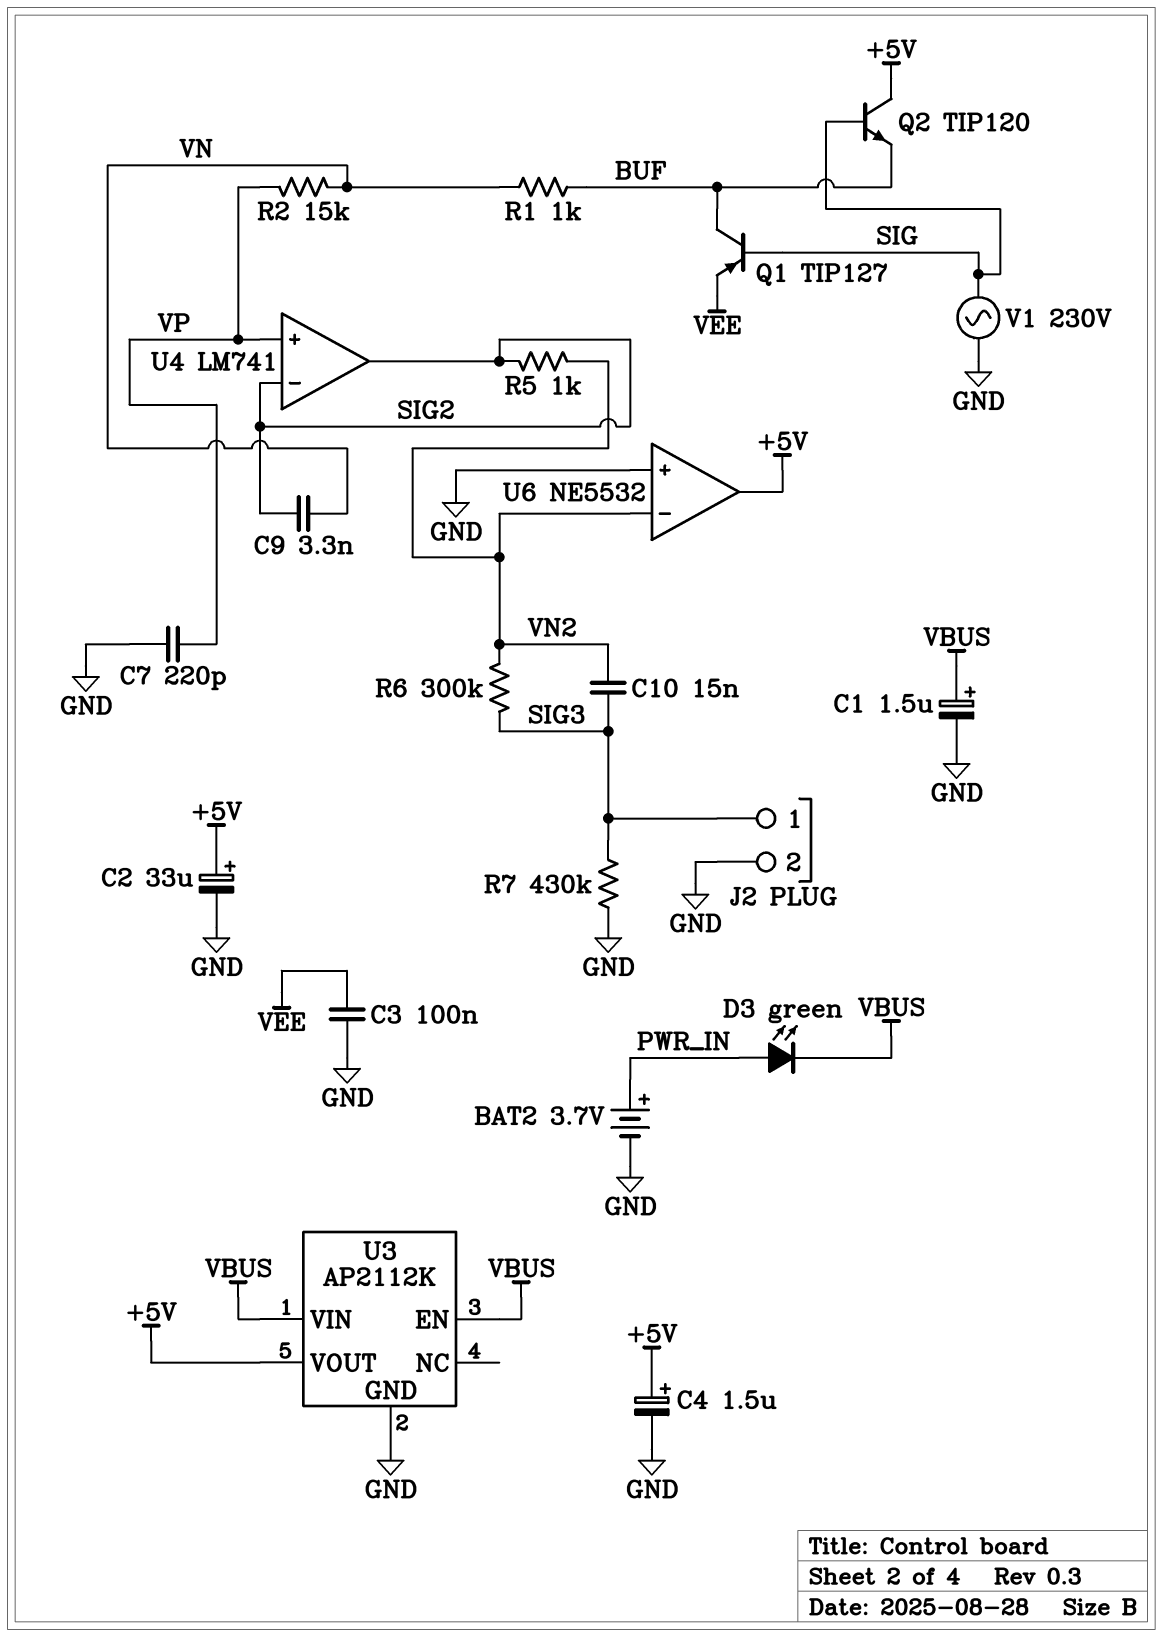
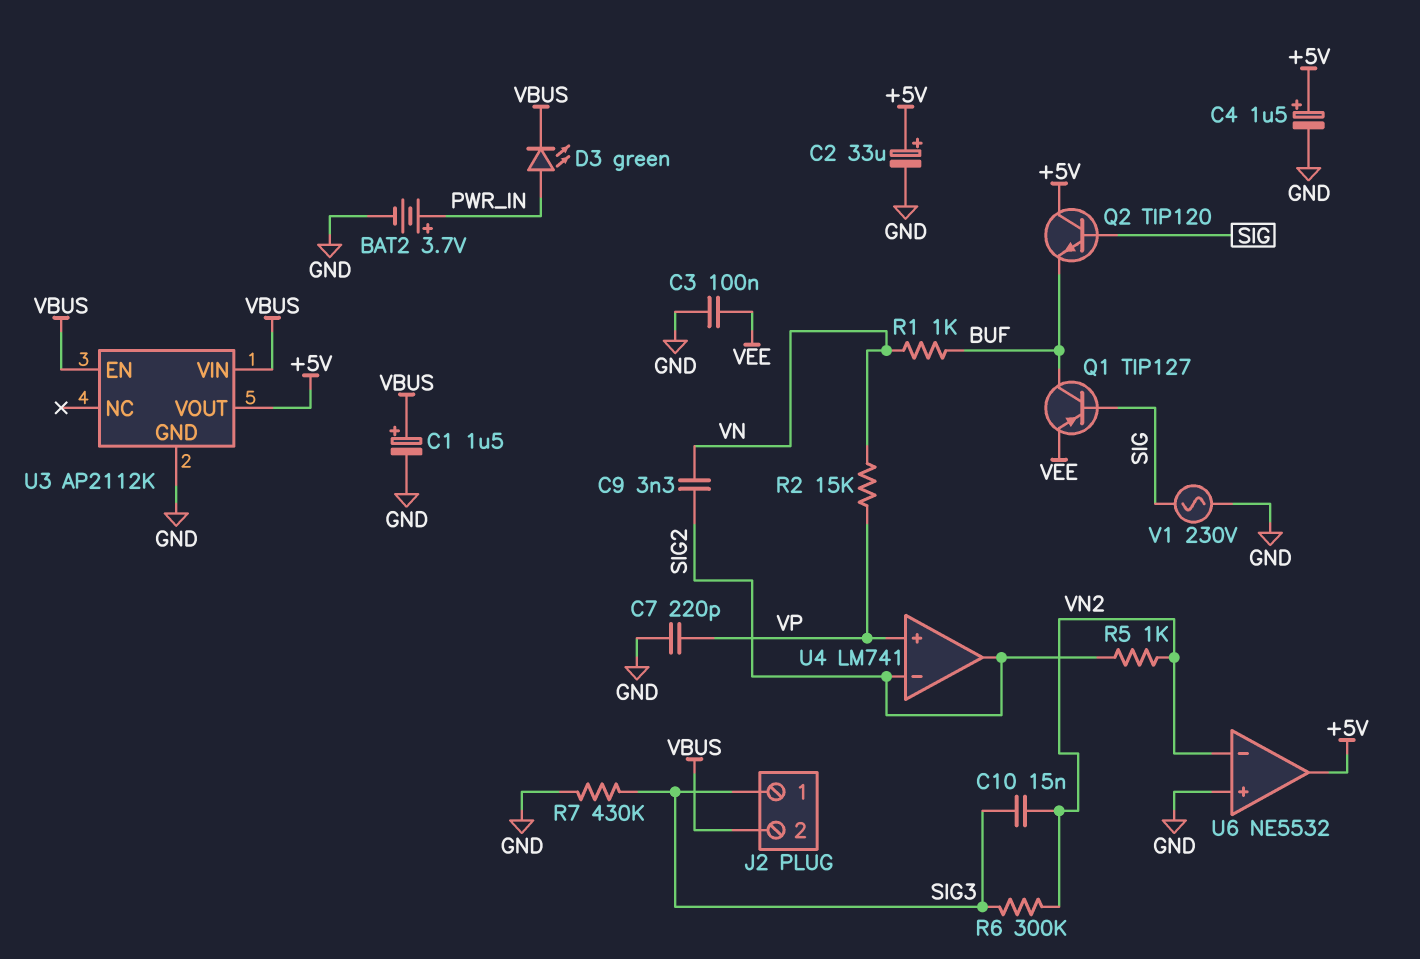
J2 pin 2: GND -> VBUS

